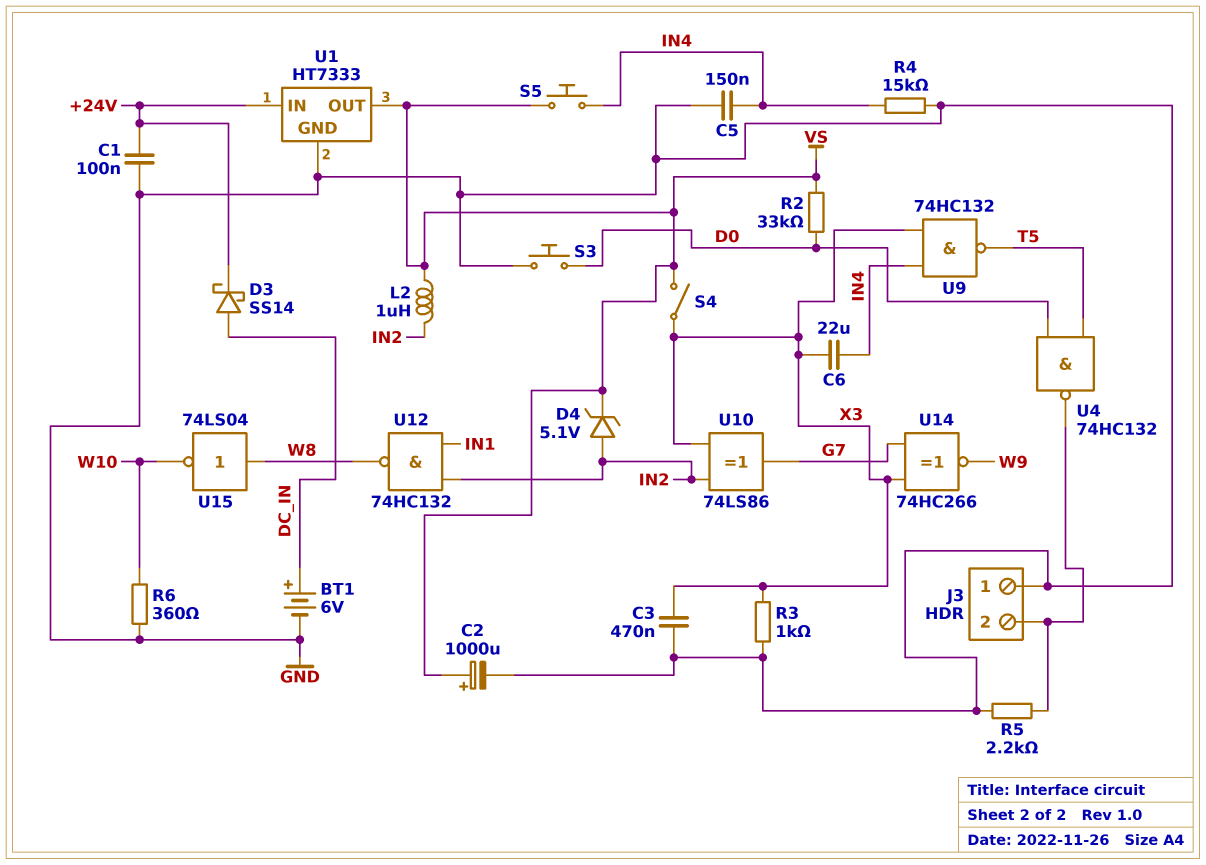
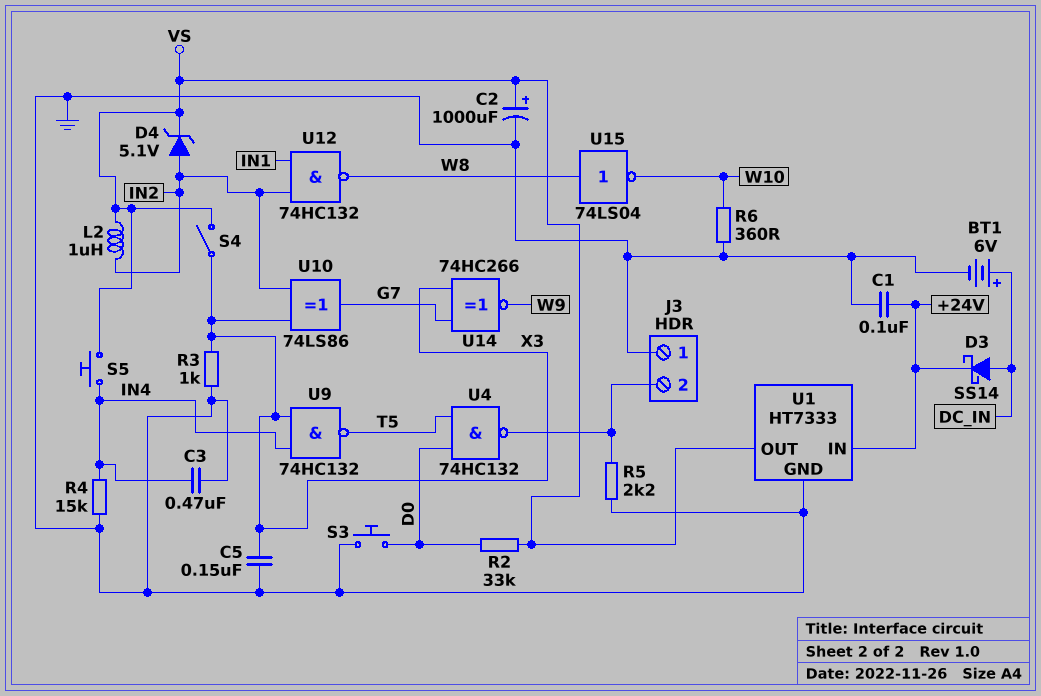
C3: 470nF (GND, X3) -> 470nF (GND, IN4)
C5: 150nF (GND, IN4) -> 150nF (GND, X3)
C6: 22uF (IN4, X3) -> none

